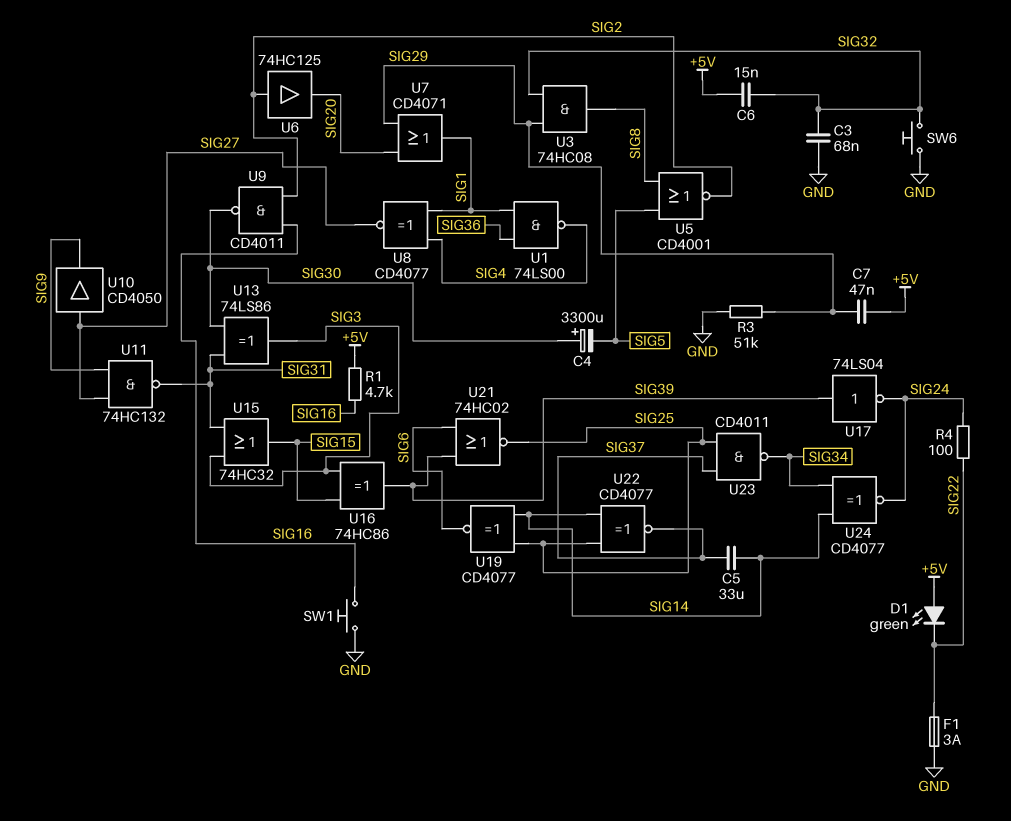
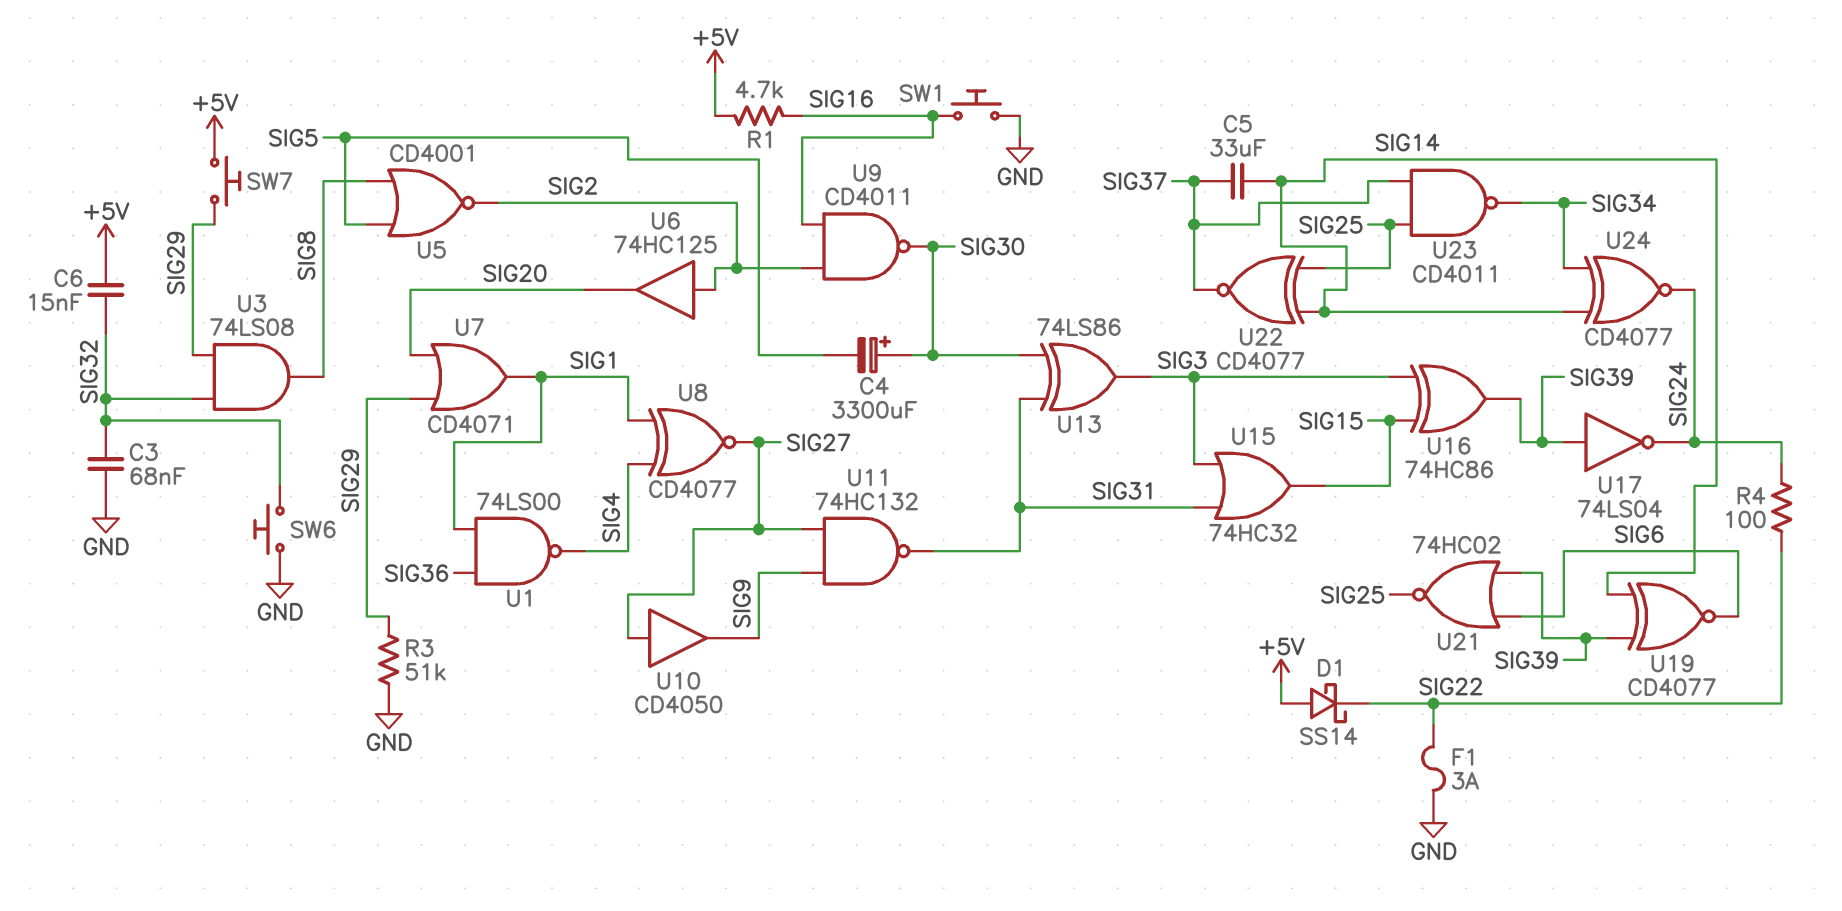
C7: 47nF (+5V, SIG29) -> none
D1: LED green (A +5V, K SIG22) -> schottky SS14 (A +5V, K SIG22)
SW7: none -> button (+5V, SIG29)
U3: AND 74HC08 (in SIG29, in SIG32, out SIG8) -> AND 74LS08 (in SIG29, in SIG32, out SIG8)
U19: XNOR CD4077 (in SIG14, in SIG25, out SIG6) -> XNOR CD4077 (in SIG14, in SIG39, out SIG6)

